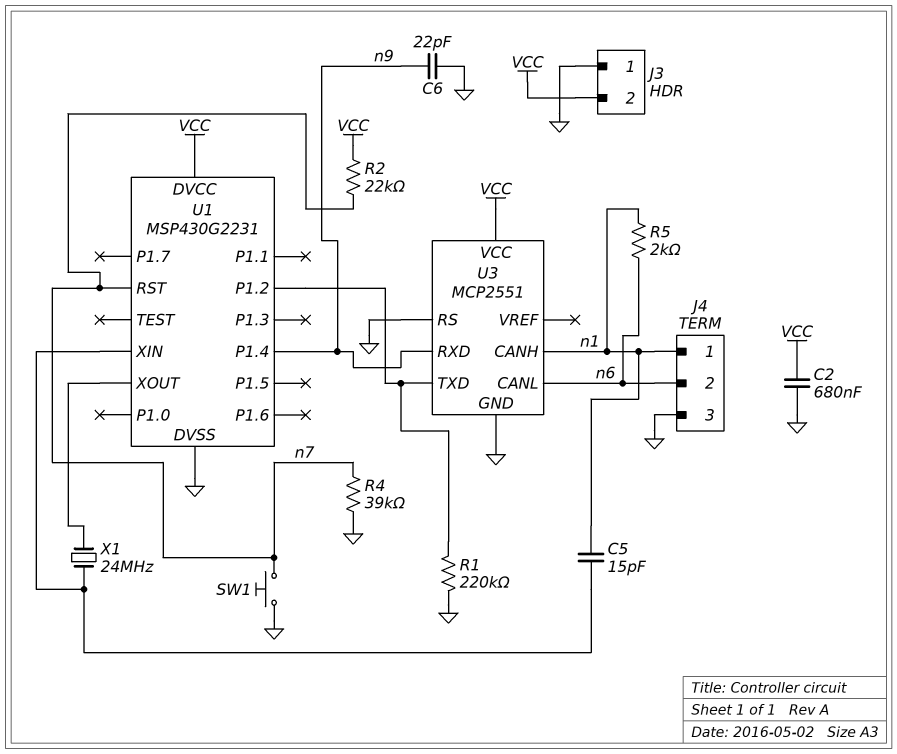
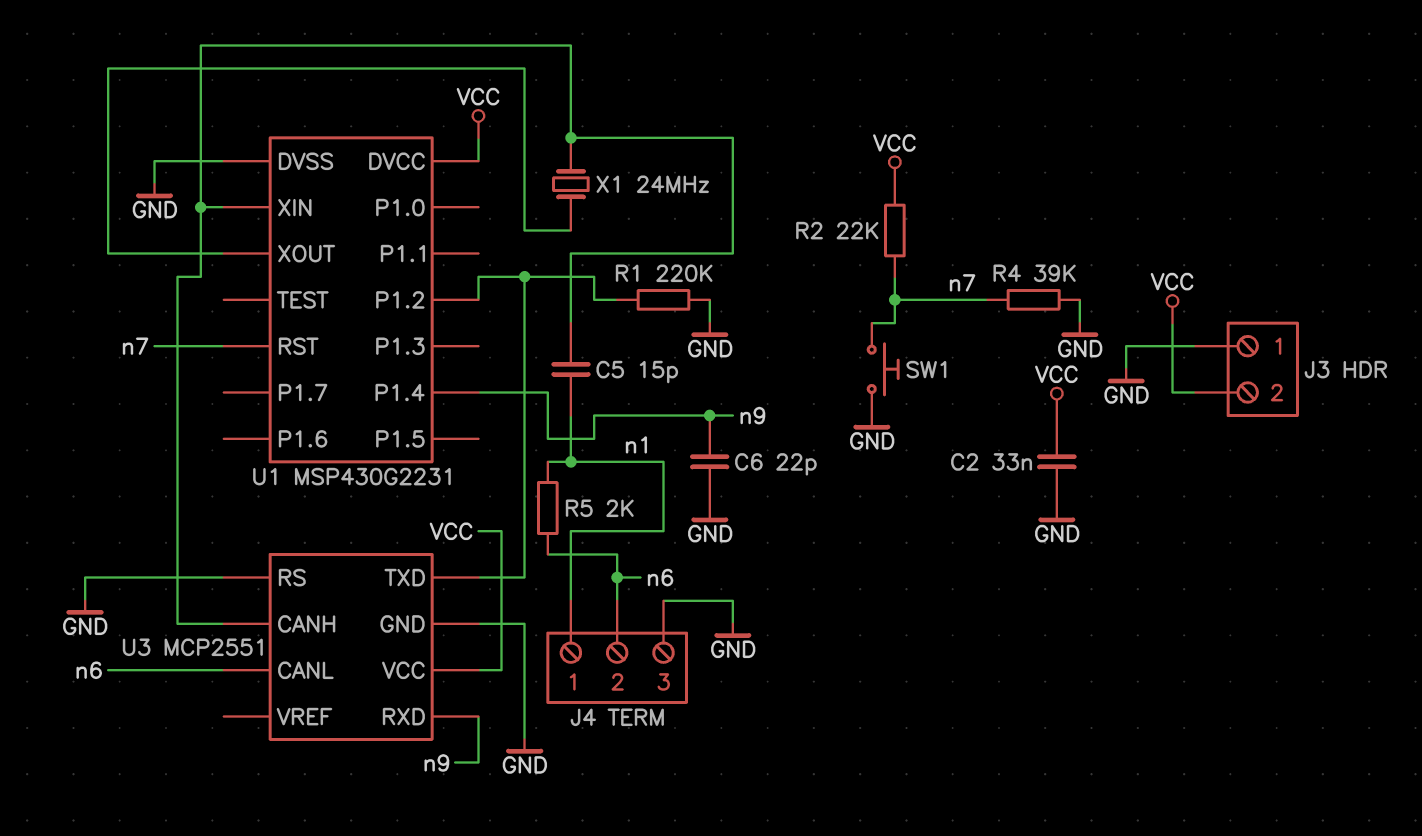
C2: 680nF (GND, VCC) -> 33nF (GND, VCC)
U3 pin CANH: n1 -> U1/XIN

